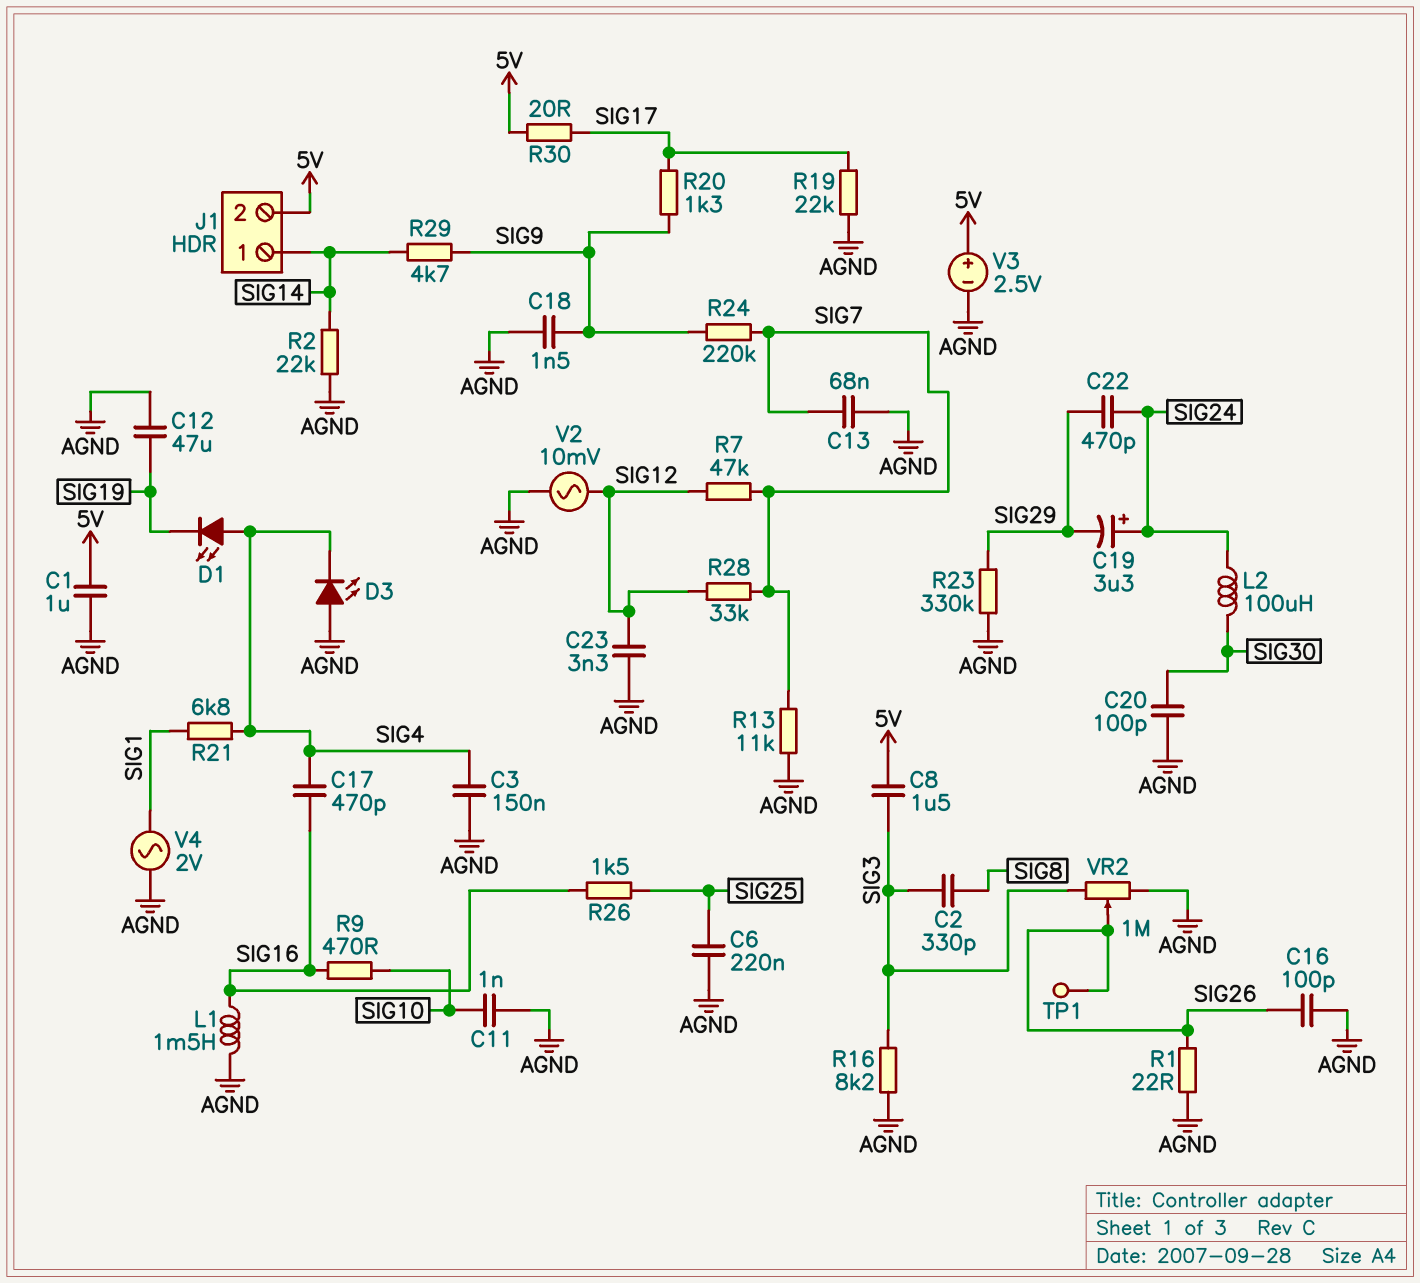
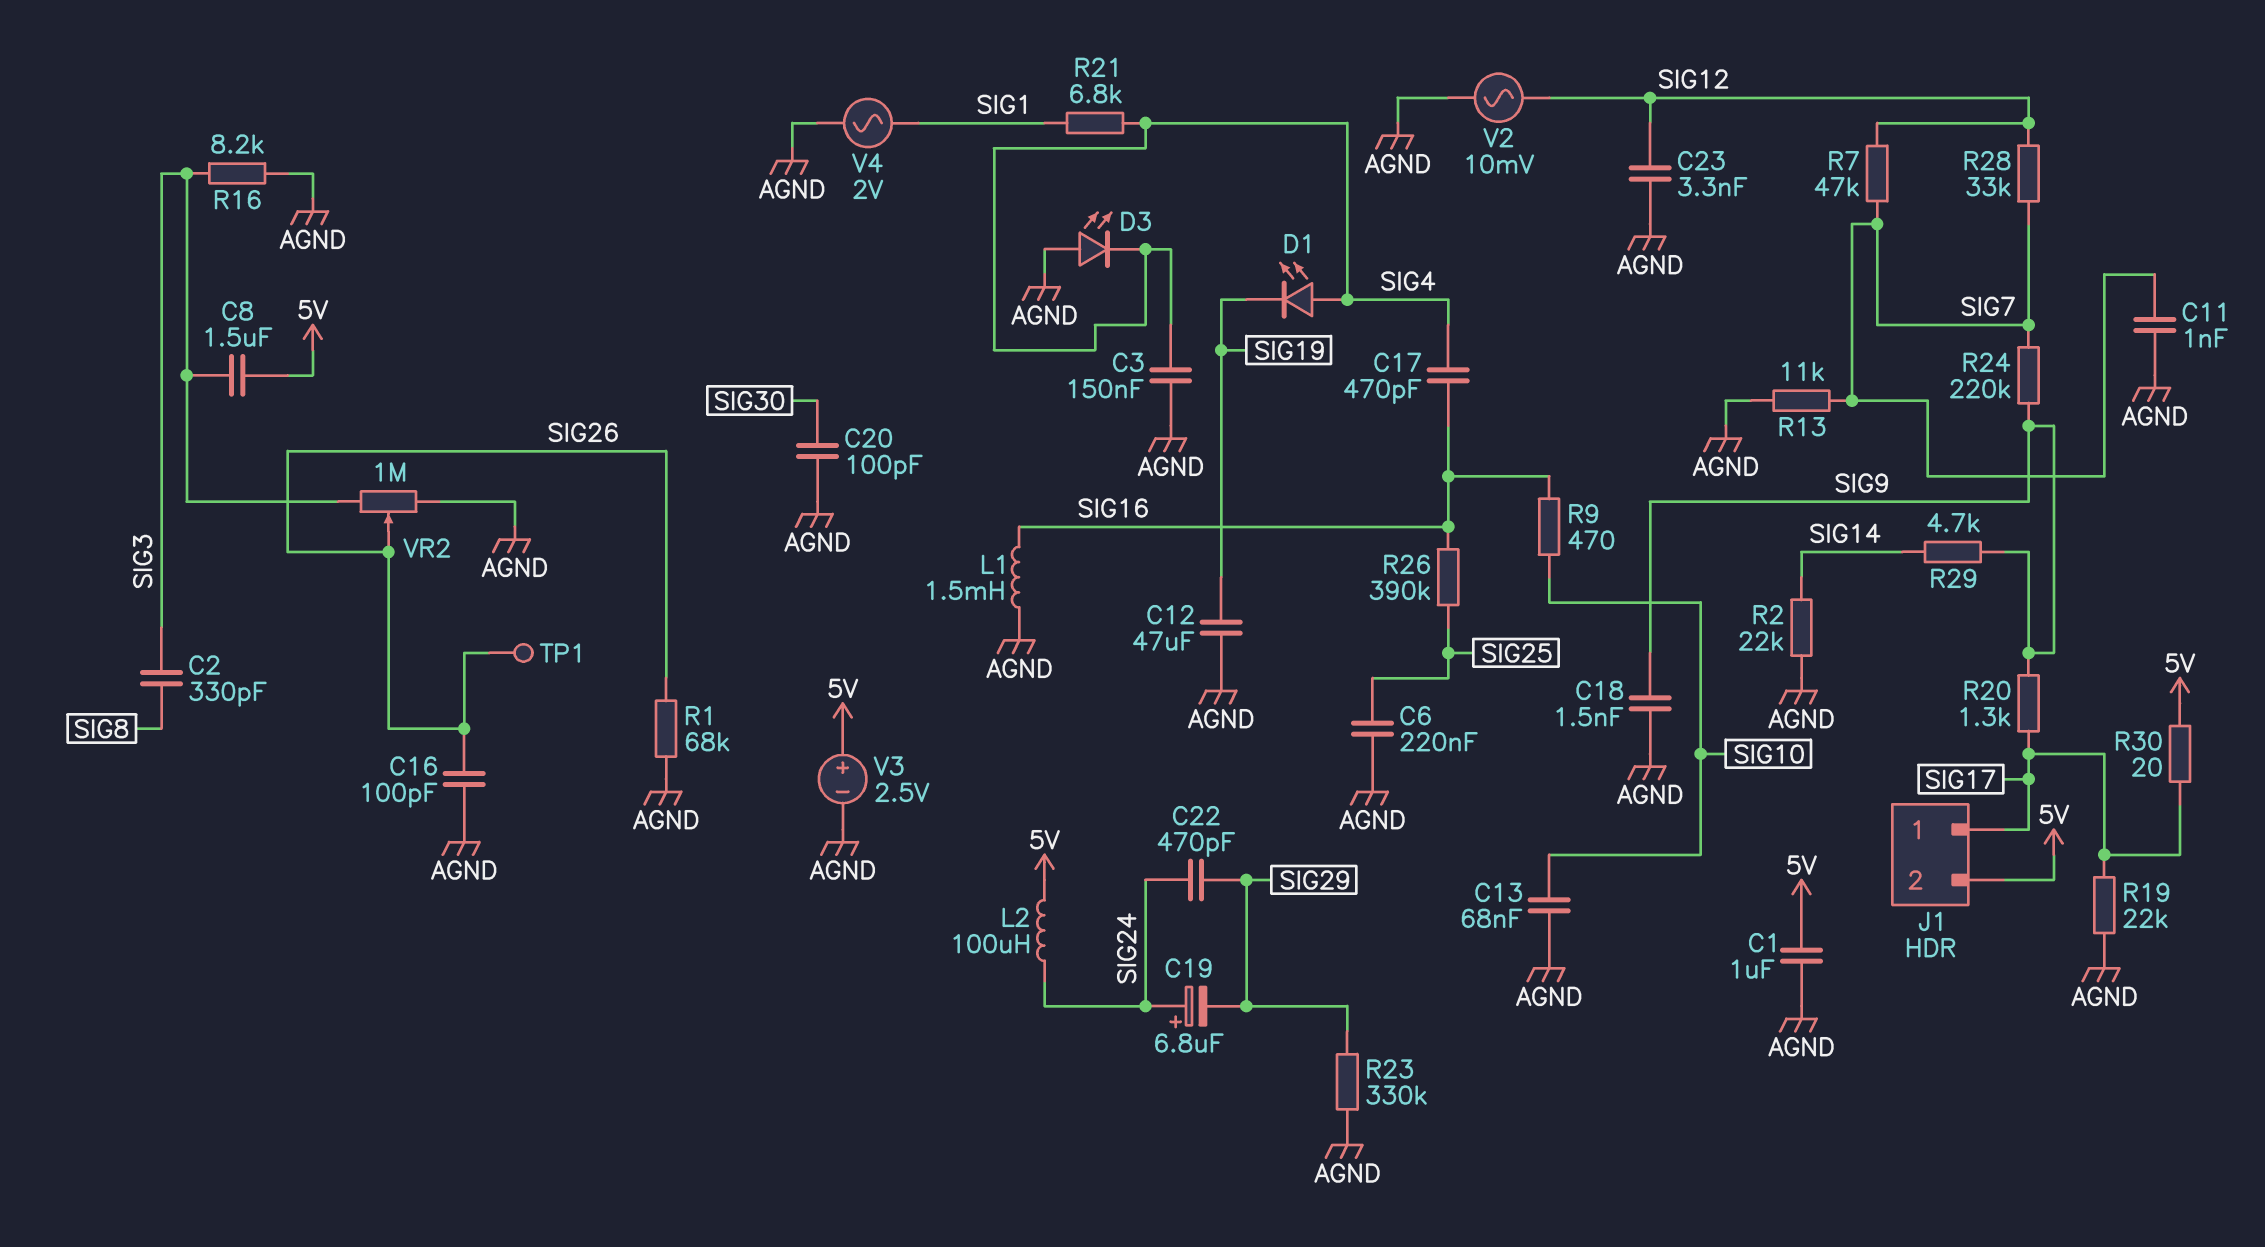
C11: 1nF (AGND, SIG10) -> 1nF (AGND, SIG7)
C13: 68nF (AGND, SIG7) -> 68nF (AGND, SIG10)
C19: 3.3uF (plus SIG24, minus SIG29) -> 6.8uF (plus SIG24, minus SIG29)
J1 pin 1: SIG14 -> SIG17
L2: 100uH (SIG24, SIG30) -> 100uH (5V, SIG24)
R1: 22 (AGND, SIG26) -> 68k (AGND, SIG26)
R26: 1.5k (SIG16, SIG25) -> 390k (SIG16, SIG25)

